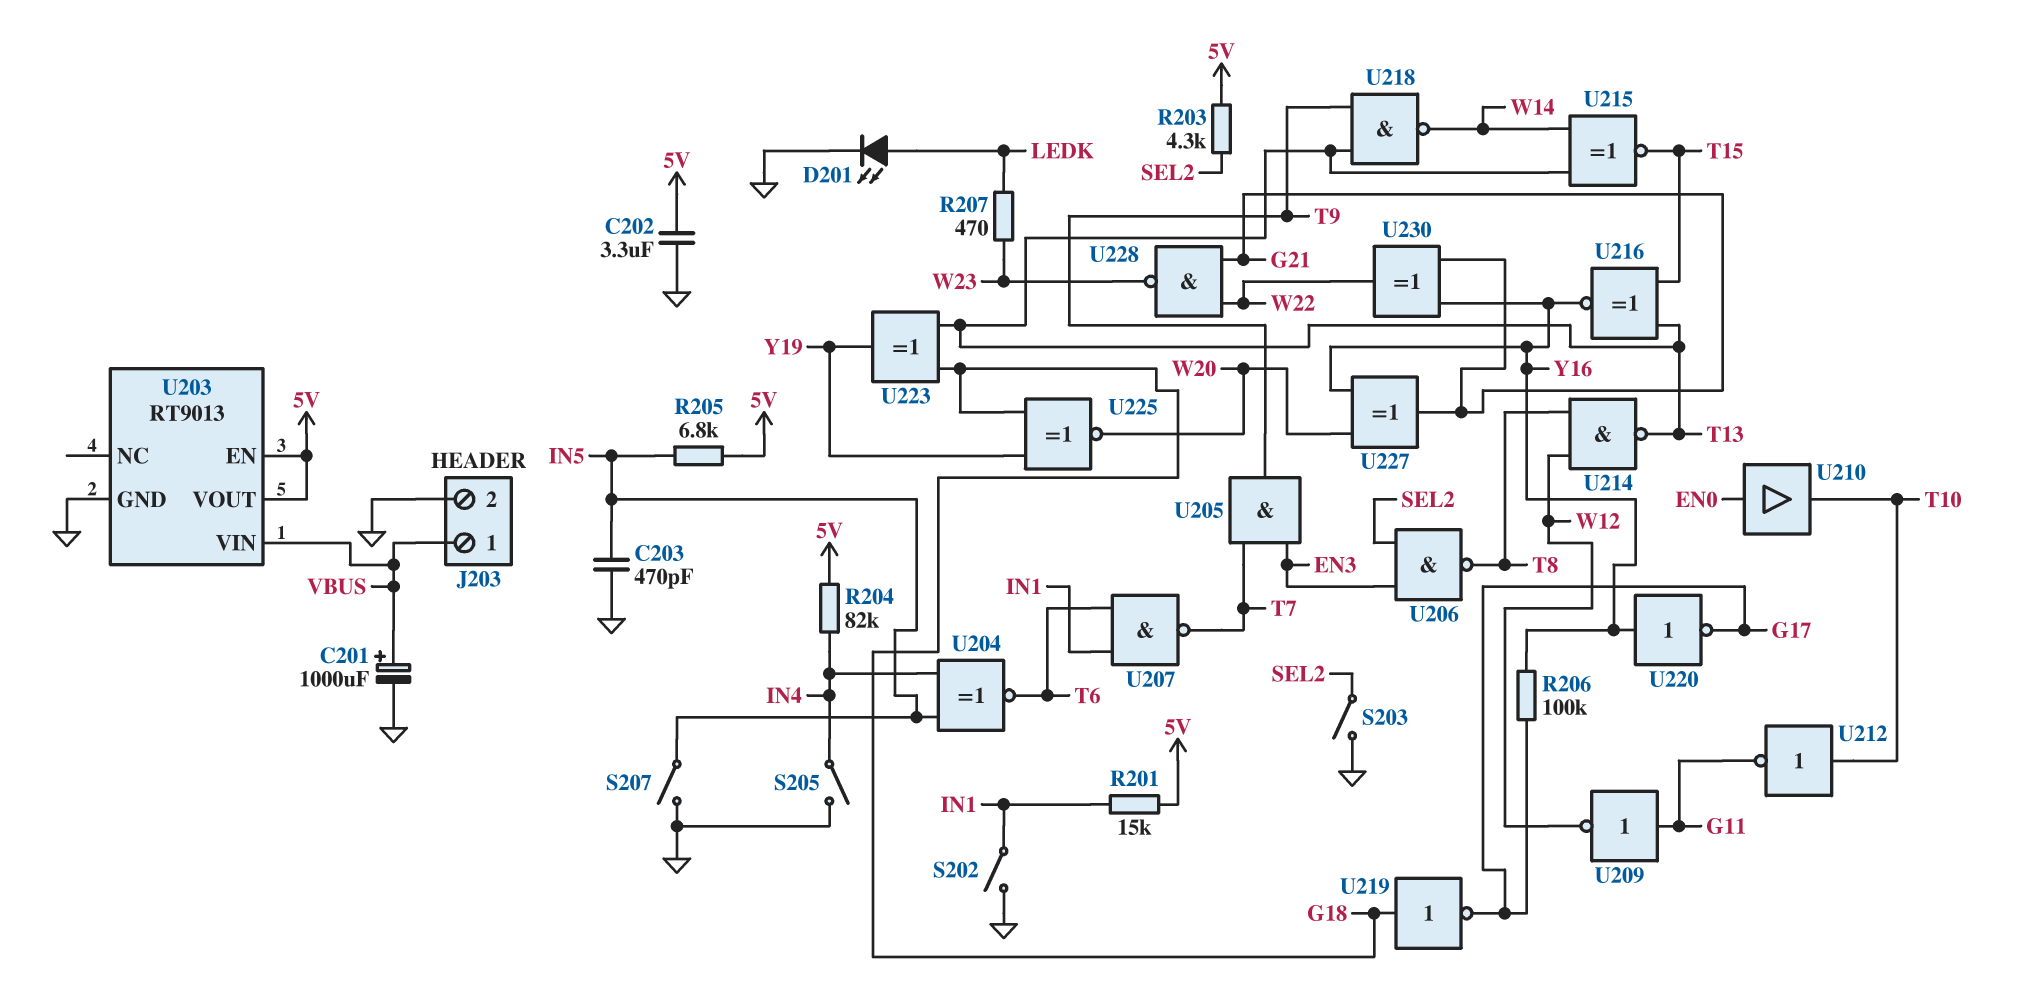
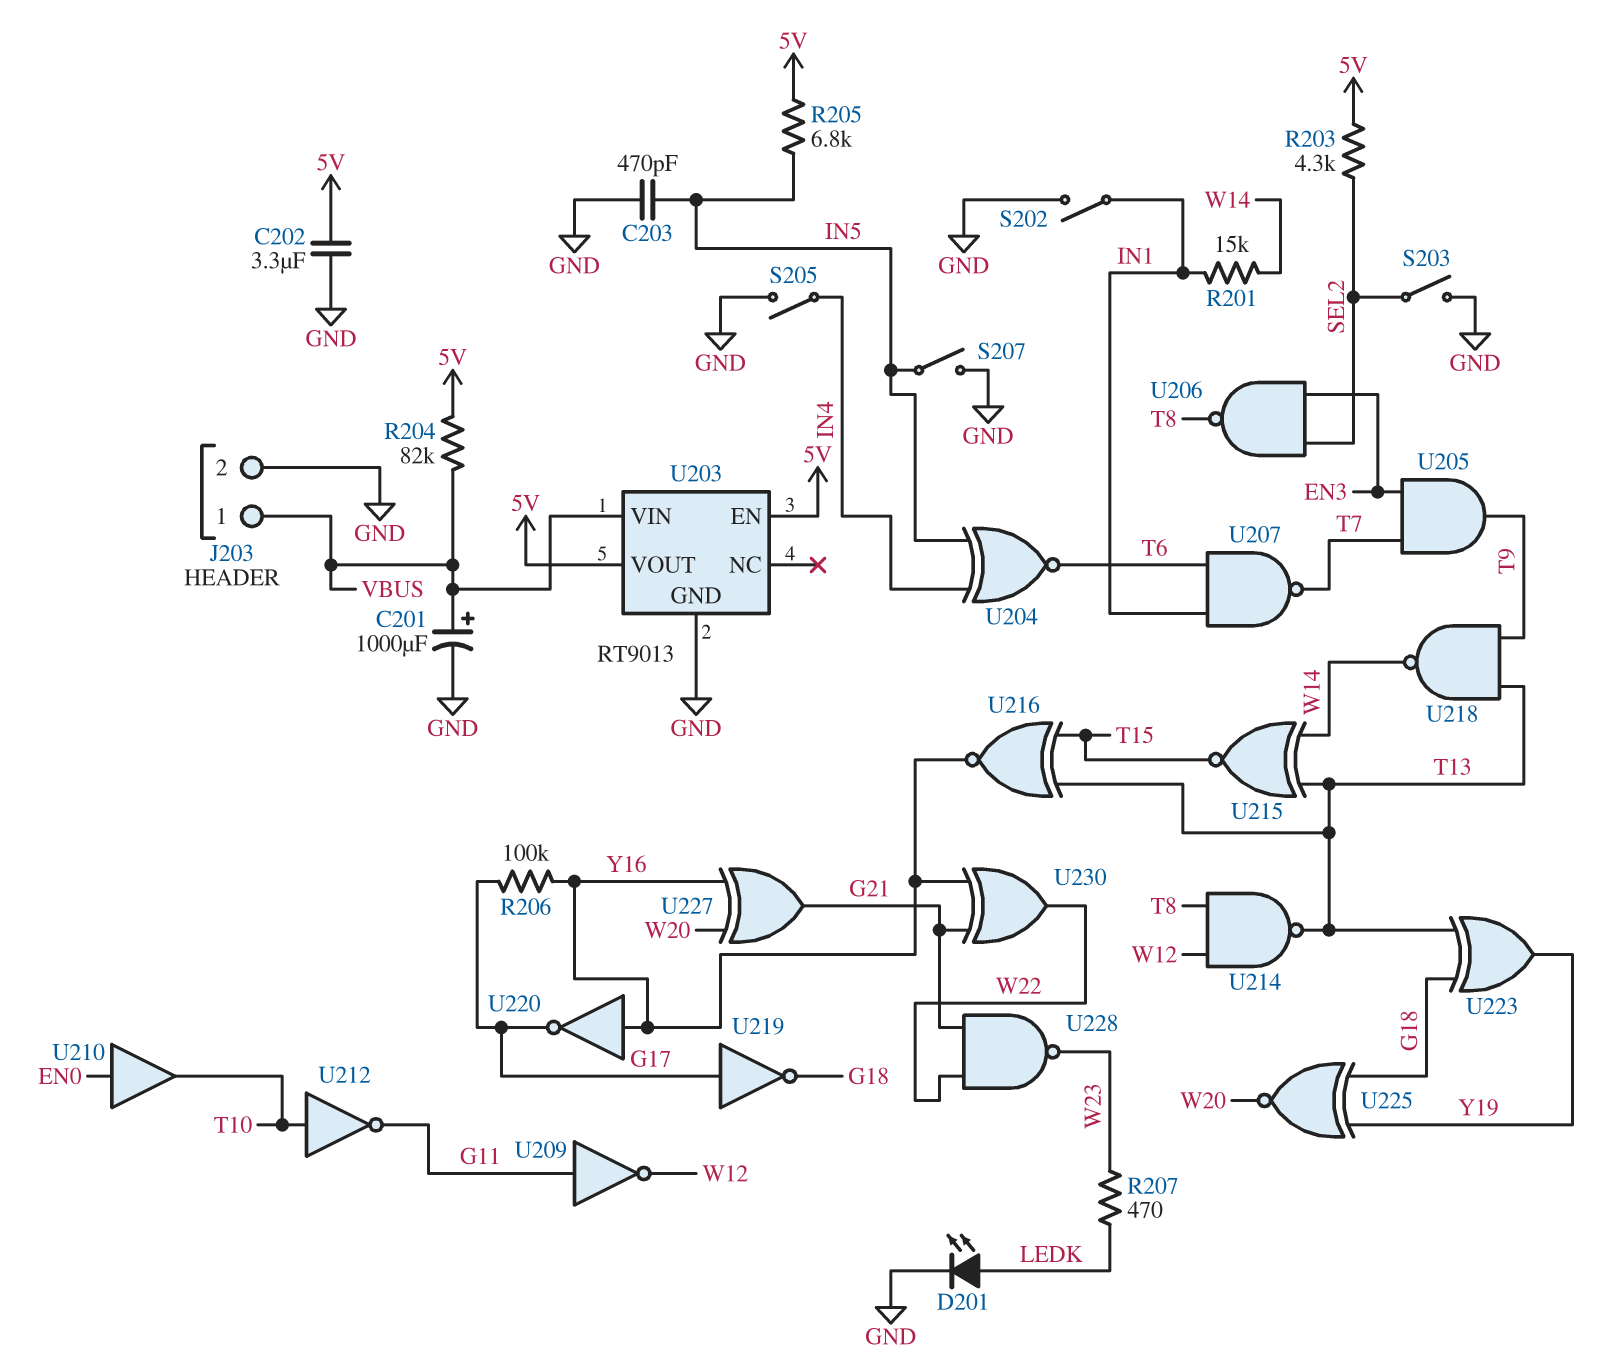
R201: 15k (5V, IN1) -> 15k (IN1, W14)
R204: 82k (5V, IN4) -> 82k (5V, VBUS)
U219: NOT (in G18, out G17) -> NOT (in G17, out G18)

